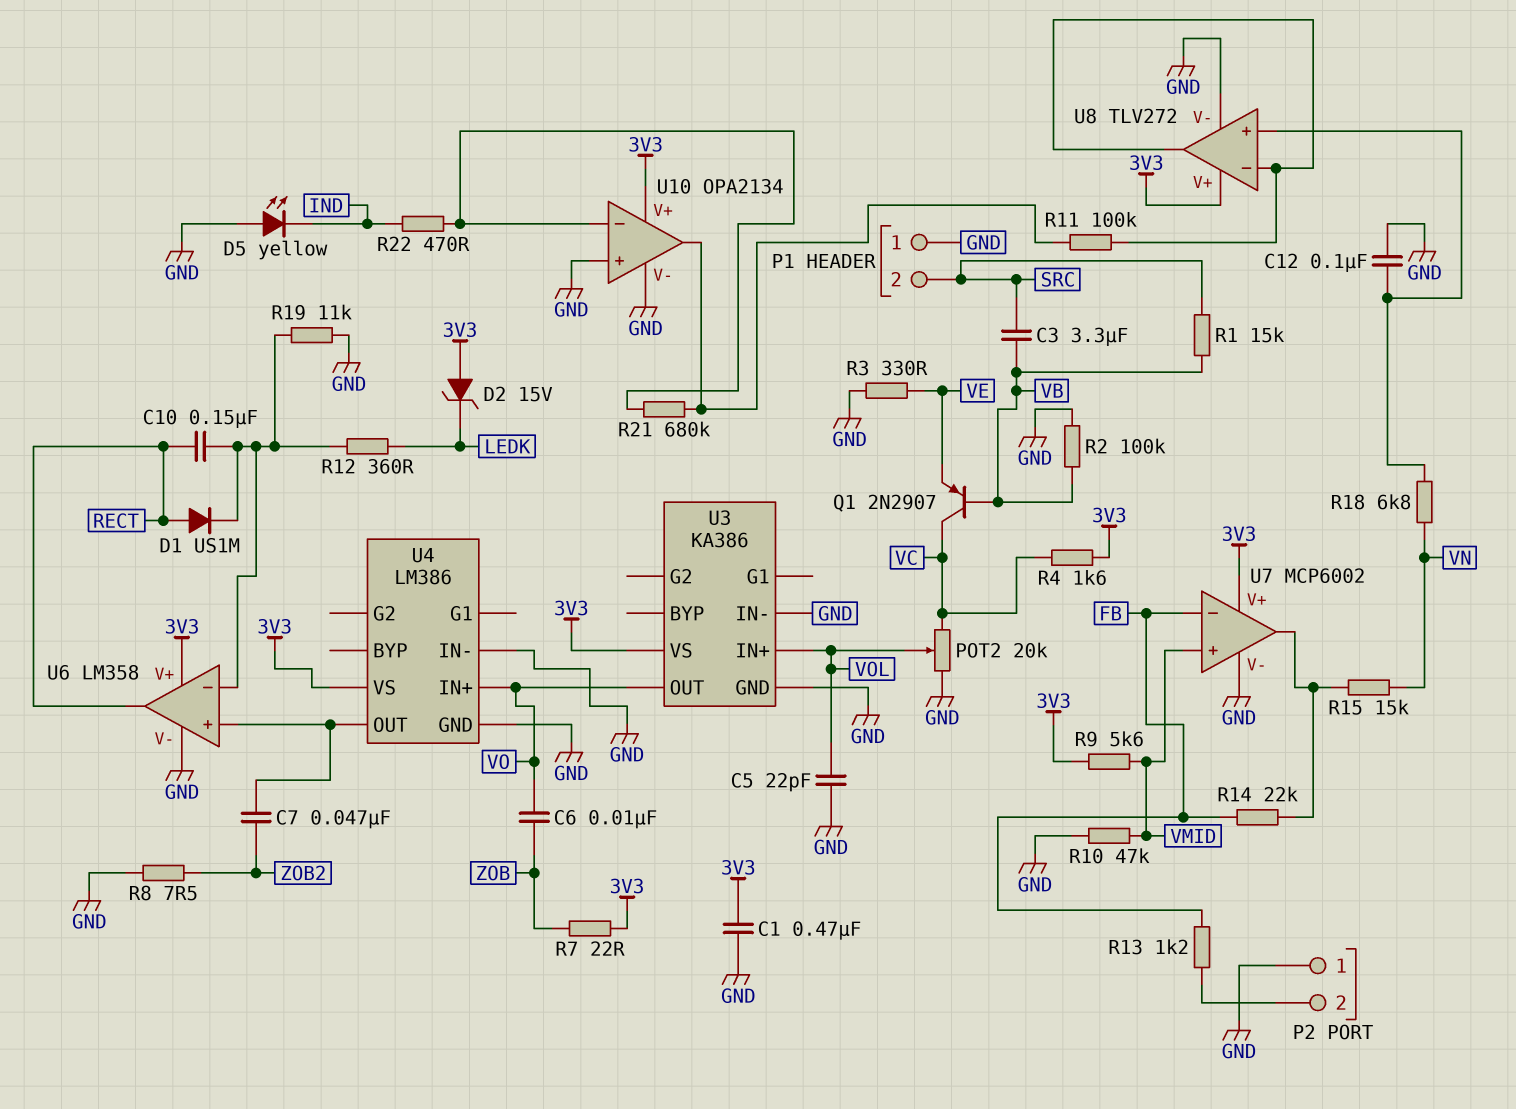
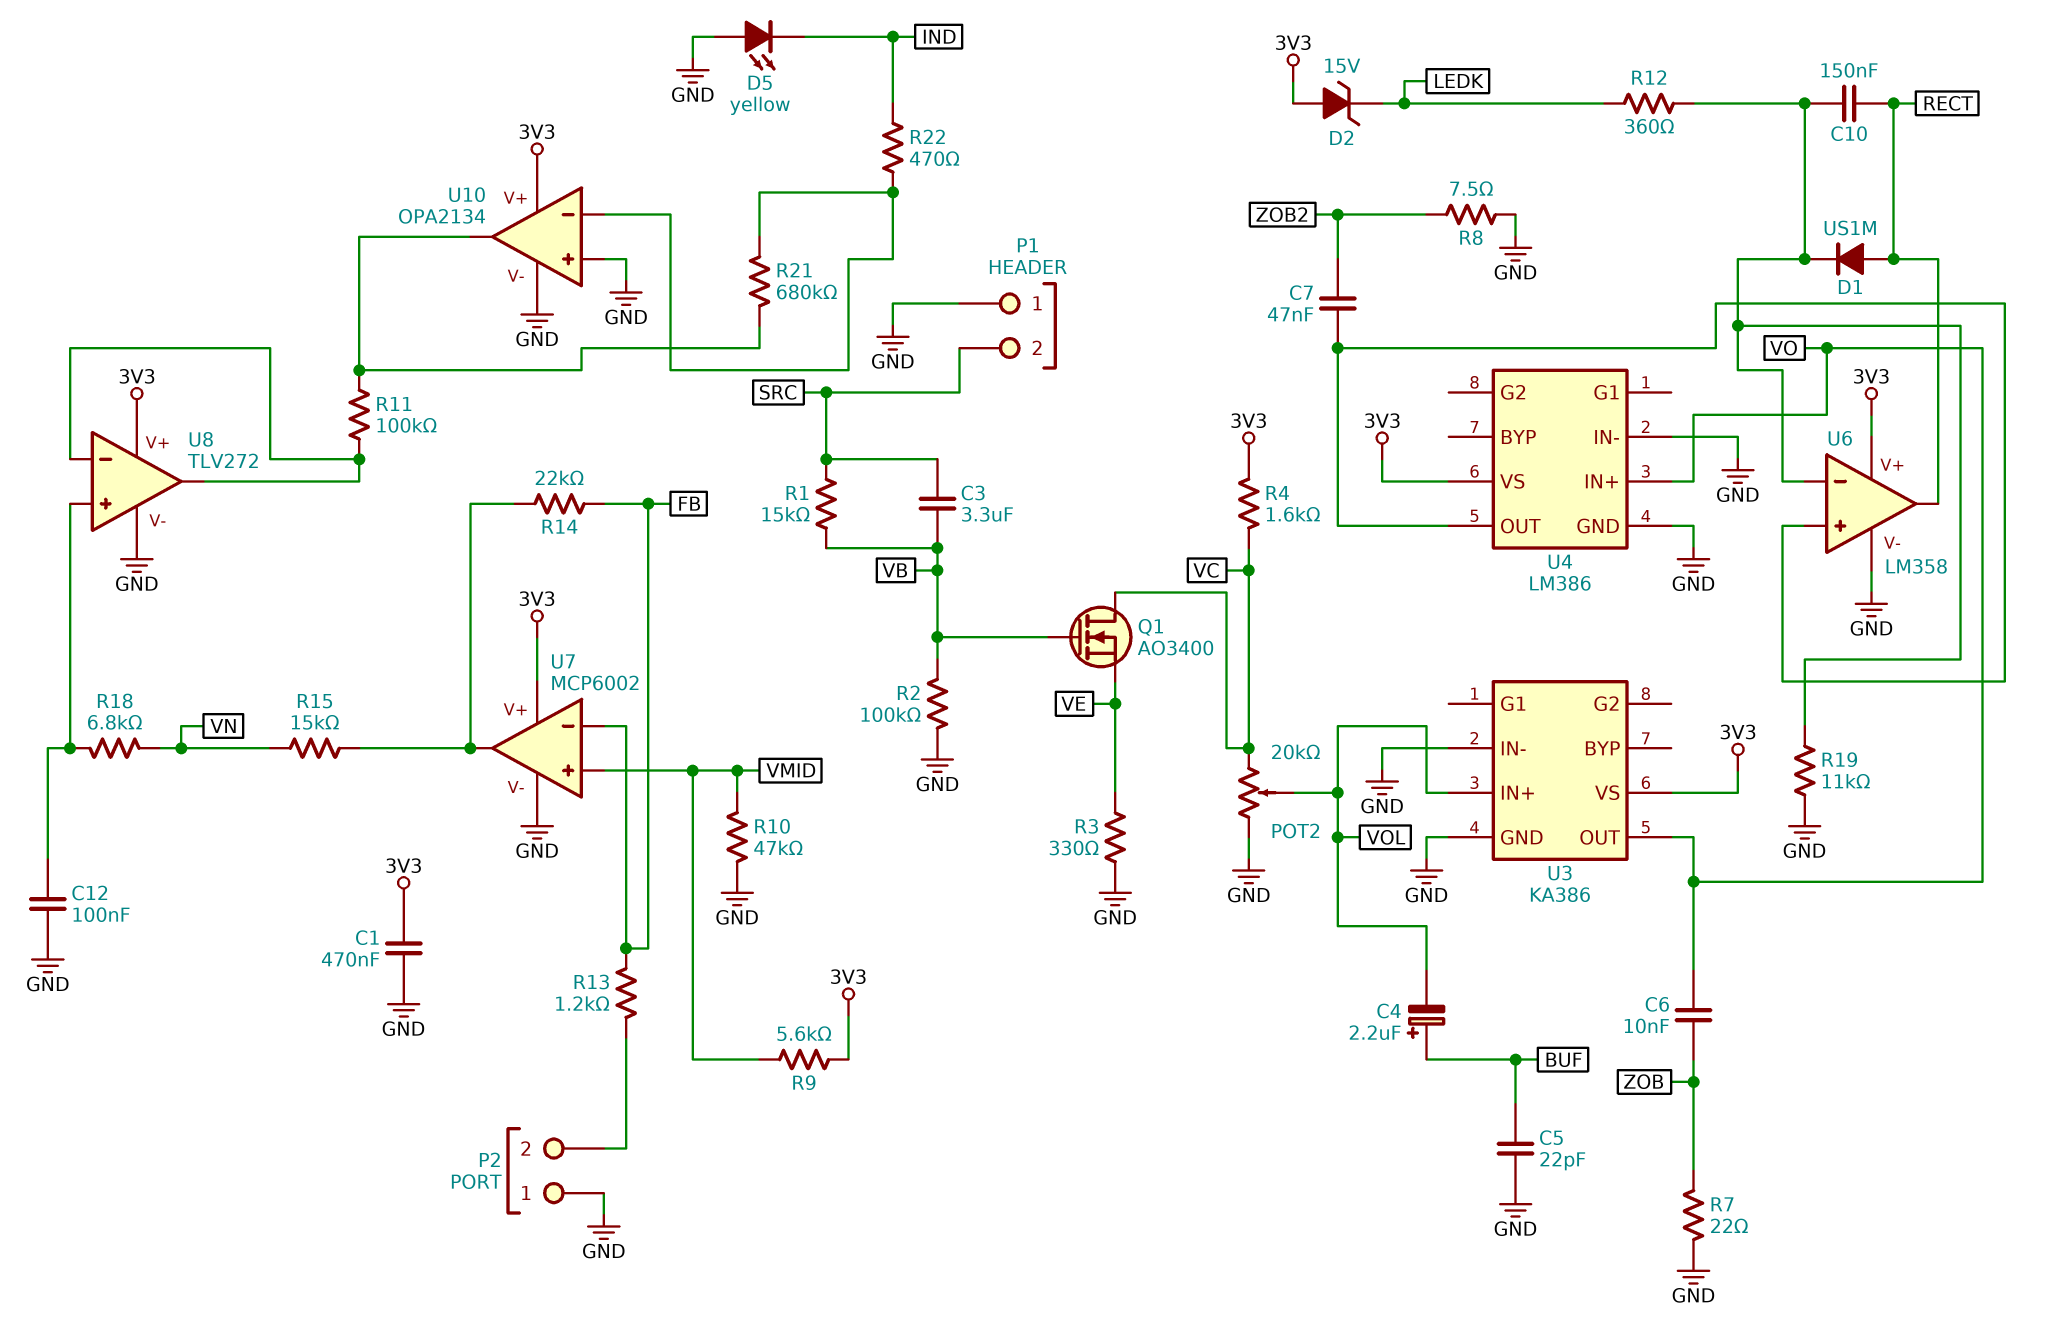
C4: none -> 2.2uF (plus BUF, minus VOL)
C5: 22pF (GND, VOL) -> 22pF (BUF, GND)
Q1: PNP 2N2907 (B VB, C VC, E VE) -> NMOS AO3400 (G VB, D VC, S VE)
R7: 22 (3V3, ZOB) -> 22 (GND, ZOB)

